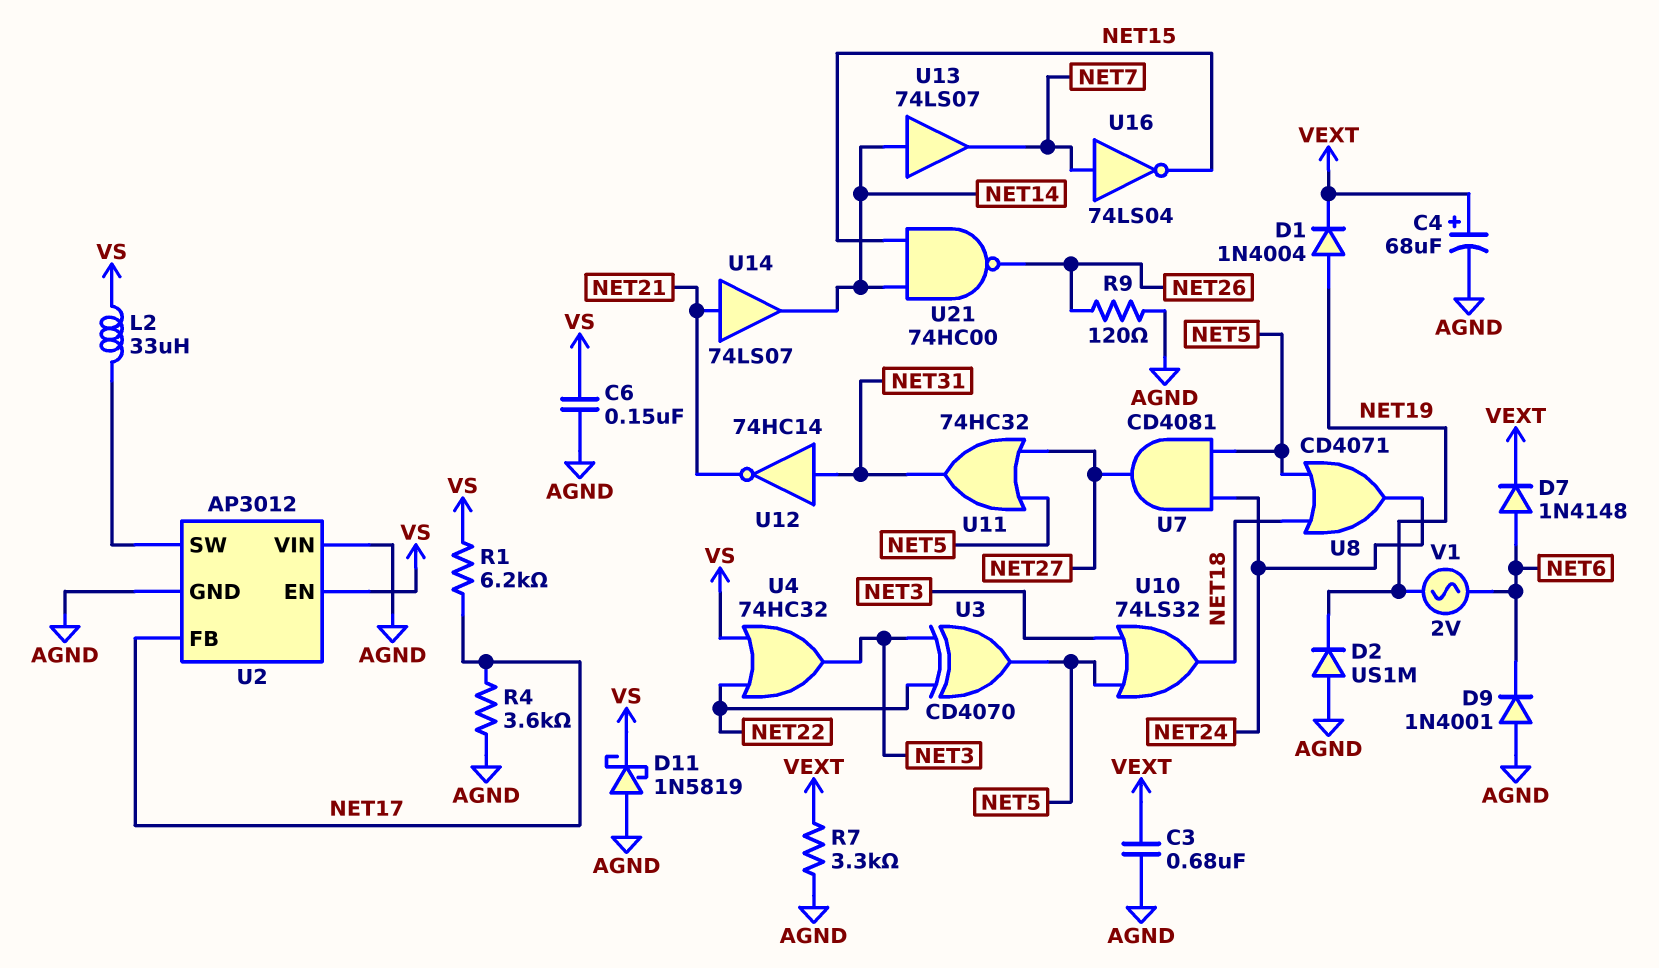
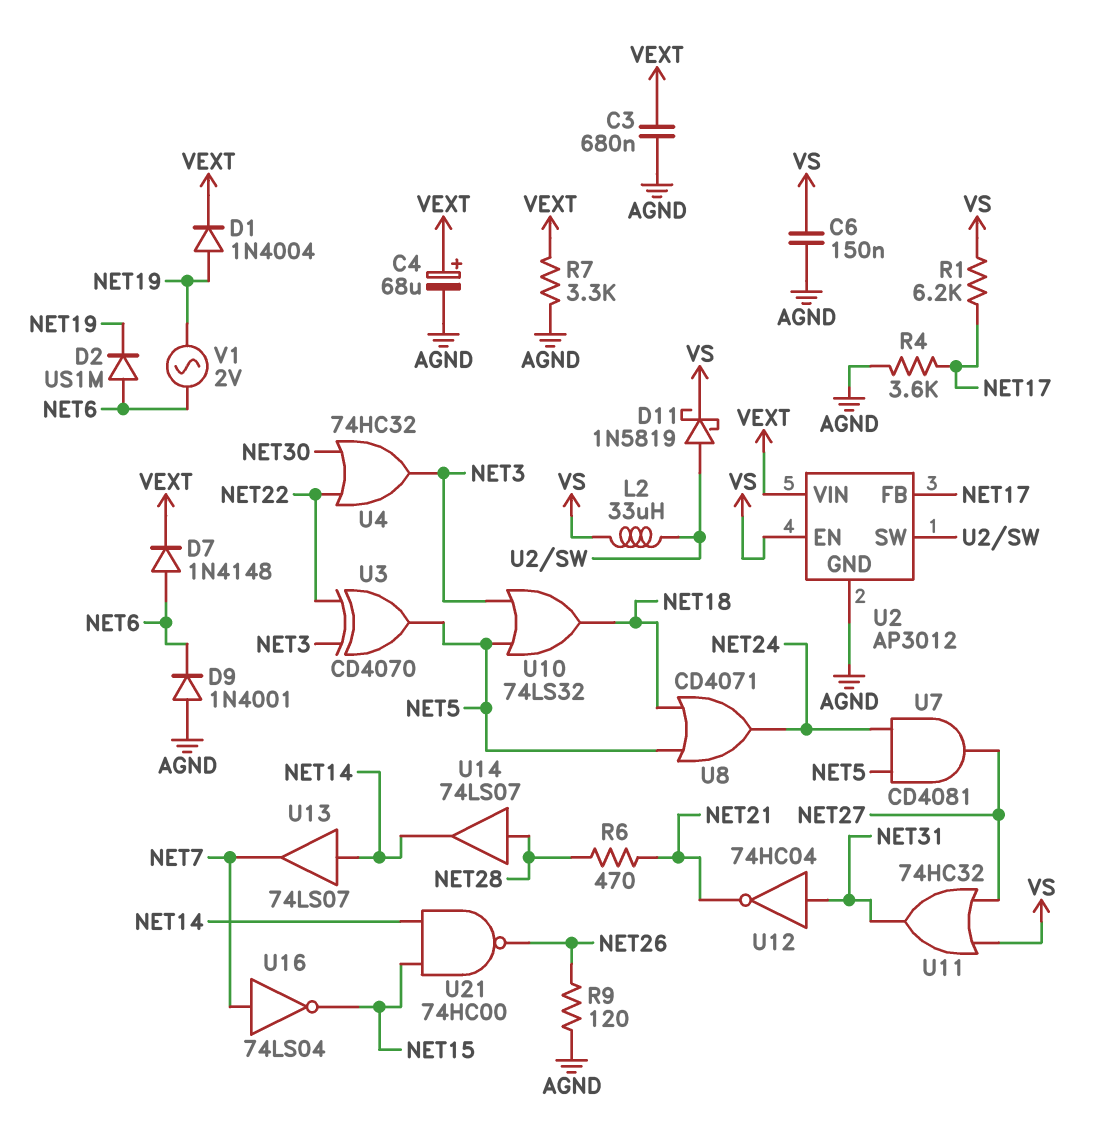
D2: diode US1M (A AGND, K NET19) -> diode US1M (A NET6, K NET19)
D11: schottky 1N5819 (A AGND, K VS) -> schottky 1N5819 (A U2/SW, K VS)
R6: none -> 470 (NET21, NET28)
U2 pin VIN: AGND -> VEXT
U4: OR 74HC32 (in NET22, in VS, out NET3) -> OR 74HC32 (in NET22, in NET30, out NET3)
U11: OR 74HC32 (in NET5, in NET27, out NET31) -> OR 74HC32 (in NET27, in VS, out NET31)
U12: NOT 74HC14 (in NET31, out NET21) -> NOT 74HC04 (in NET31, out NET21)
U14: buffer 74LS07 (in NET21, out NET14) -> buffer 74LS07 (in NET28, out NET14)

